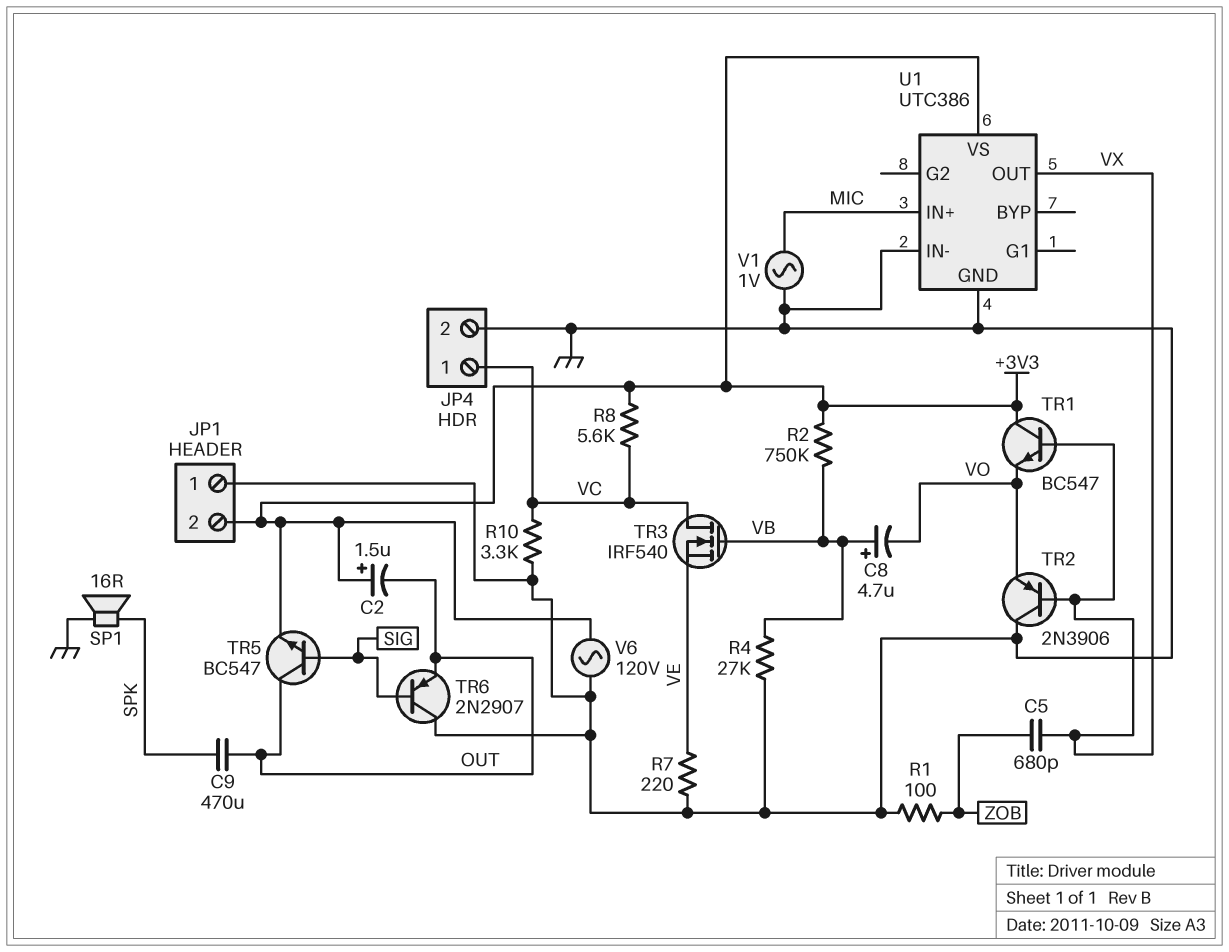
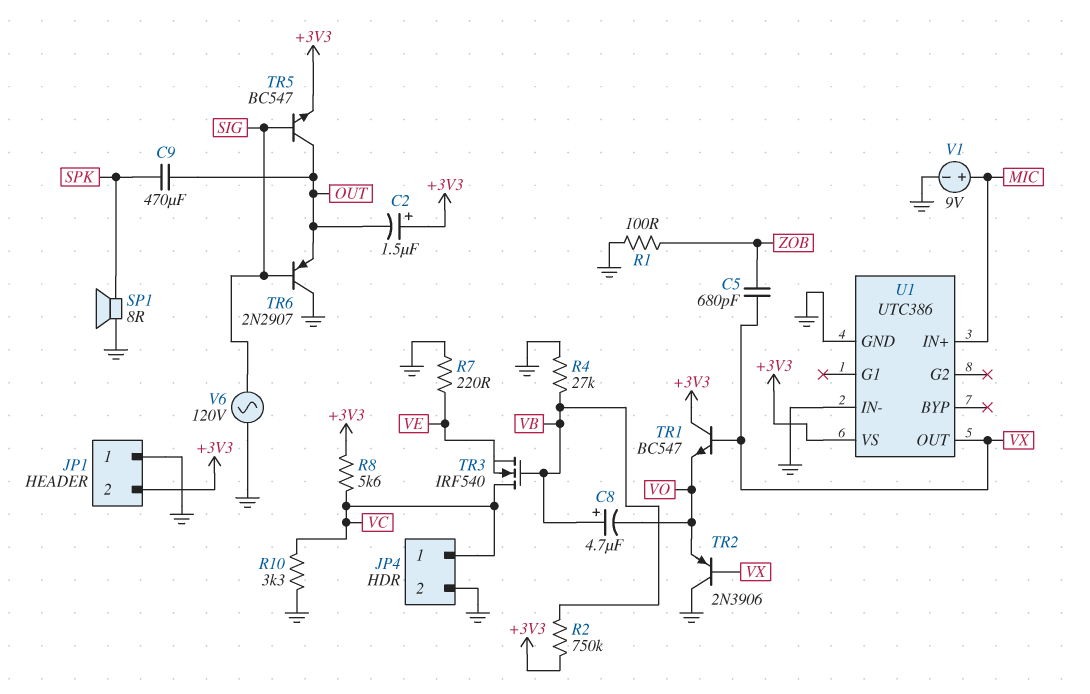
SP1: speaker 16R (GND, SPK) -> speaker 8R (GND, SPK)
V1: AC 1V (GND, MIC) -> 9V (plus MIC, minus GND)
V6: AC 120V (+3V3, GND) -> AC 120V (GND, SIG)

